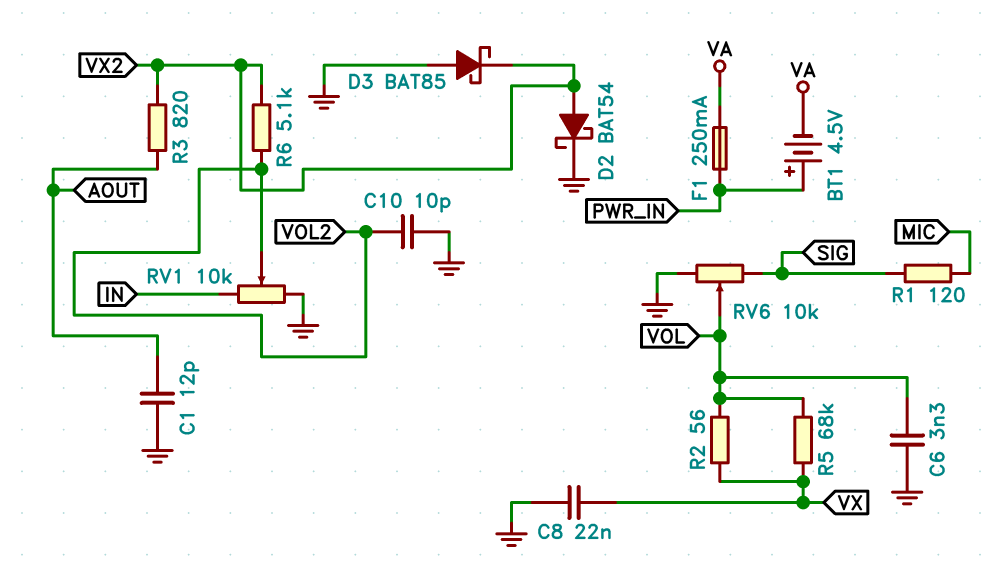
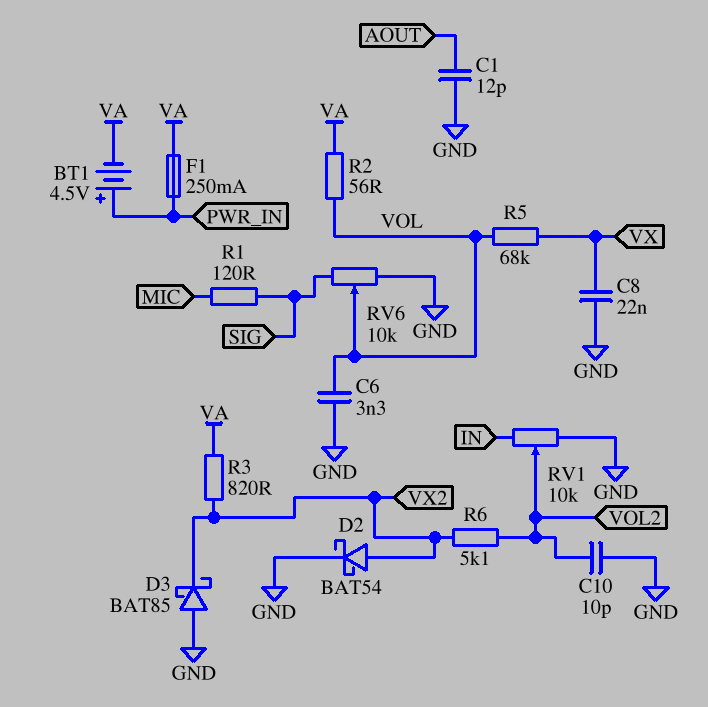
R2: 56 (VOL, VX) -> 56 (VA, VOL)
R3: 820 (AOUT, VX2) -> 820 (VA, VX2)

